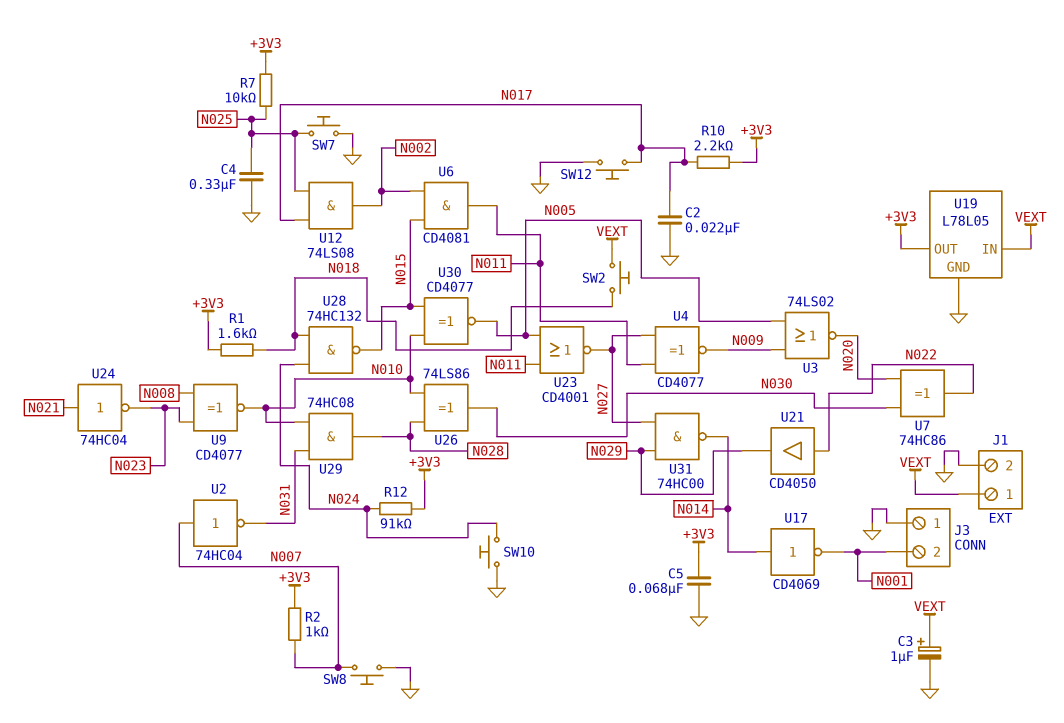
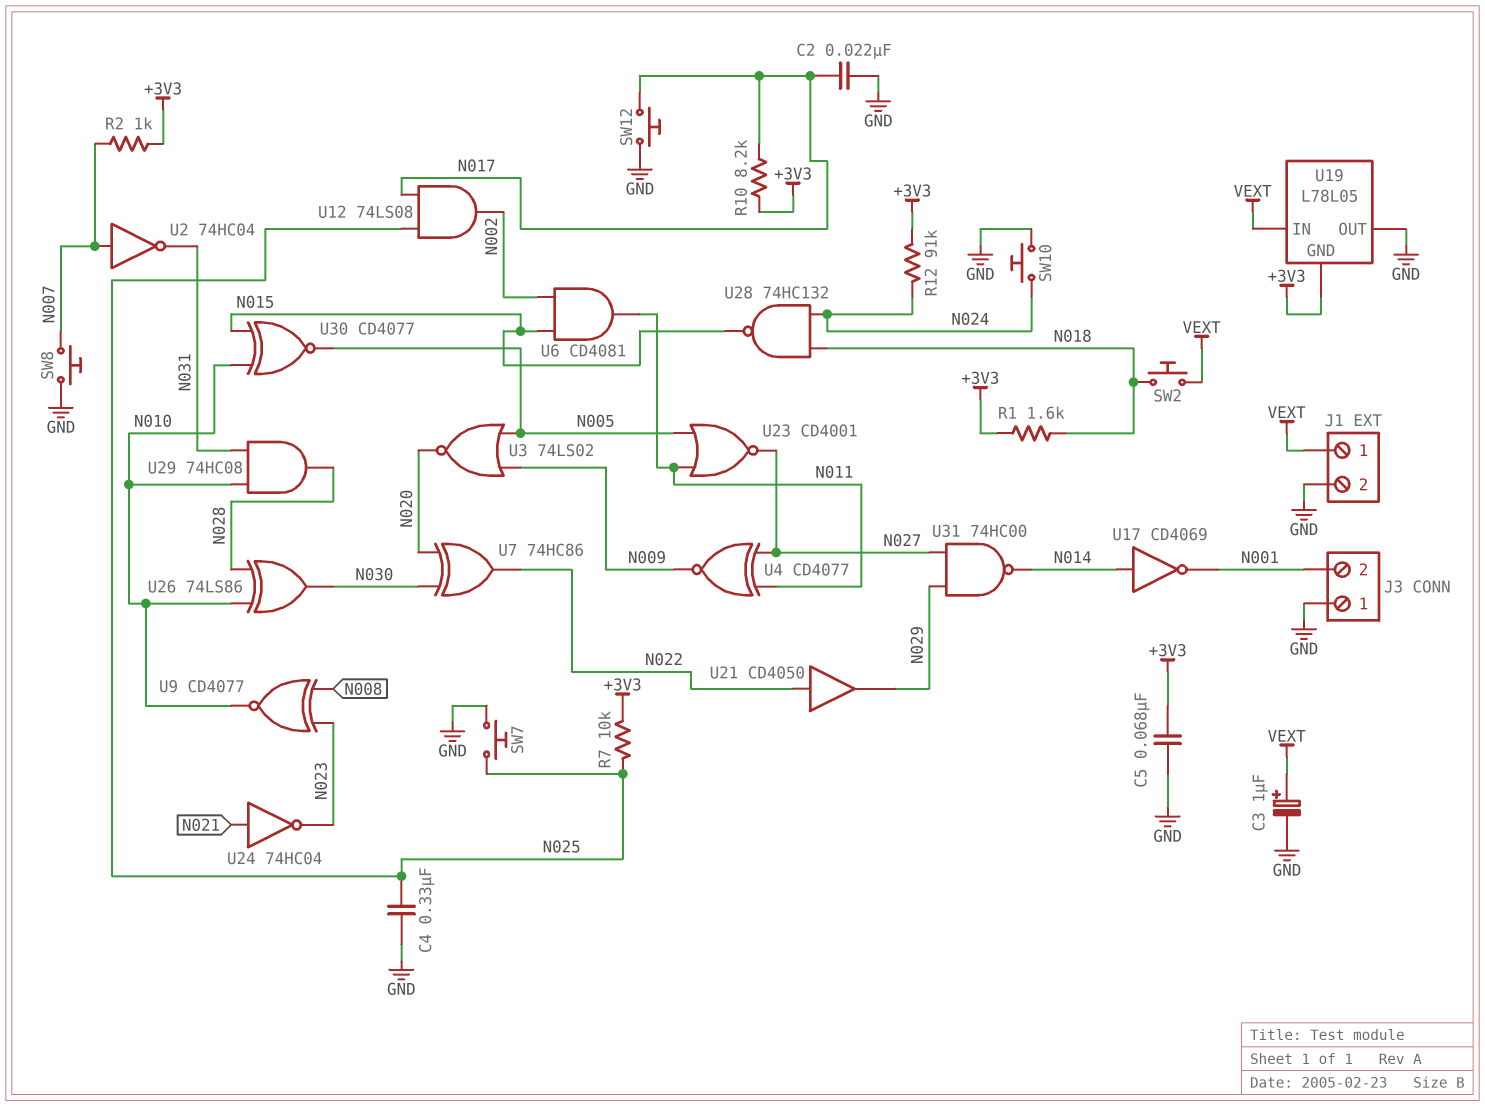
R10: 2.2k (+3V3, N017) -> 8.2k (+3V3, N017)
U19 pin GND: GND -> +3V3
U19 pin OUT: +3V3 -> GND

